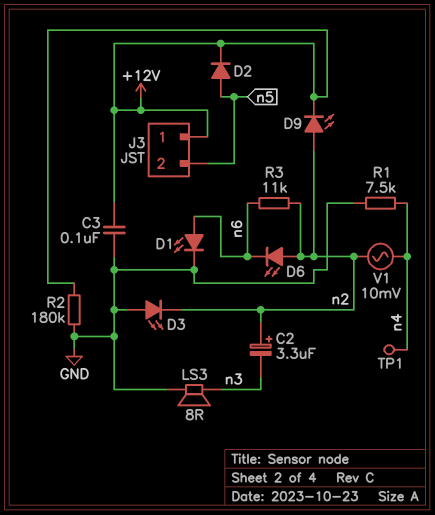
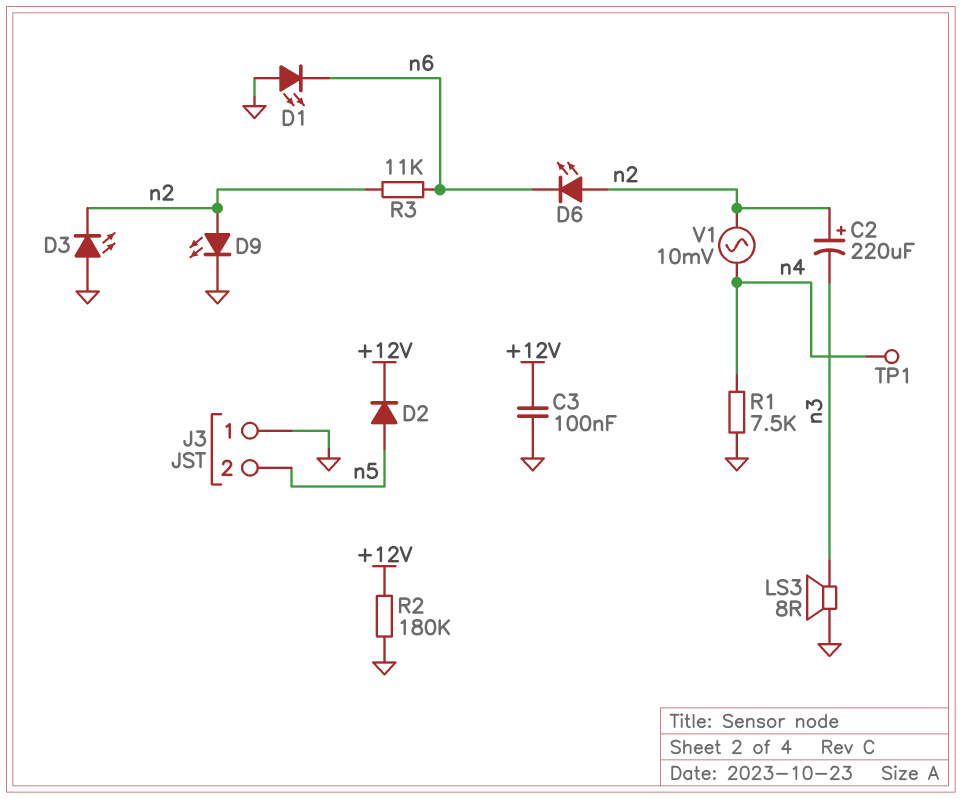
C2: 3.3uF (plus n2, minus n3) -> 220uF (plus n2, minus n3)
D1: LED (A n6, K GND) -> LED (A GND, K n6)
D9: LED (A n2, K +12V) -> LED (A n2, K GND)
J3 pin 1: +12V -> GND

